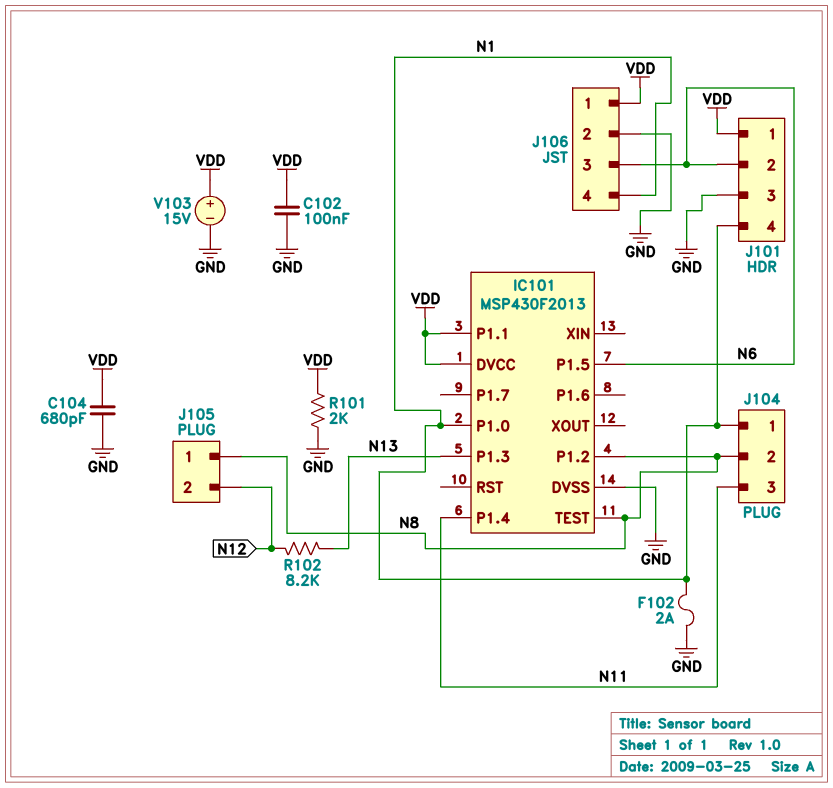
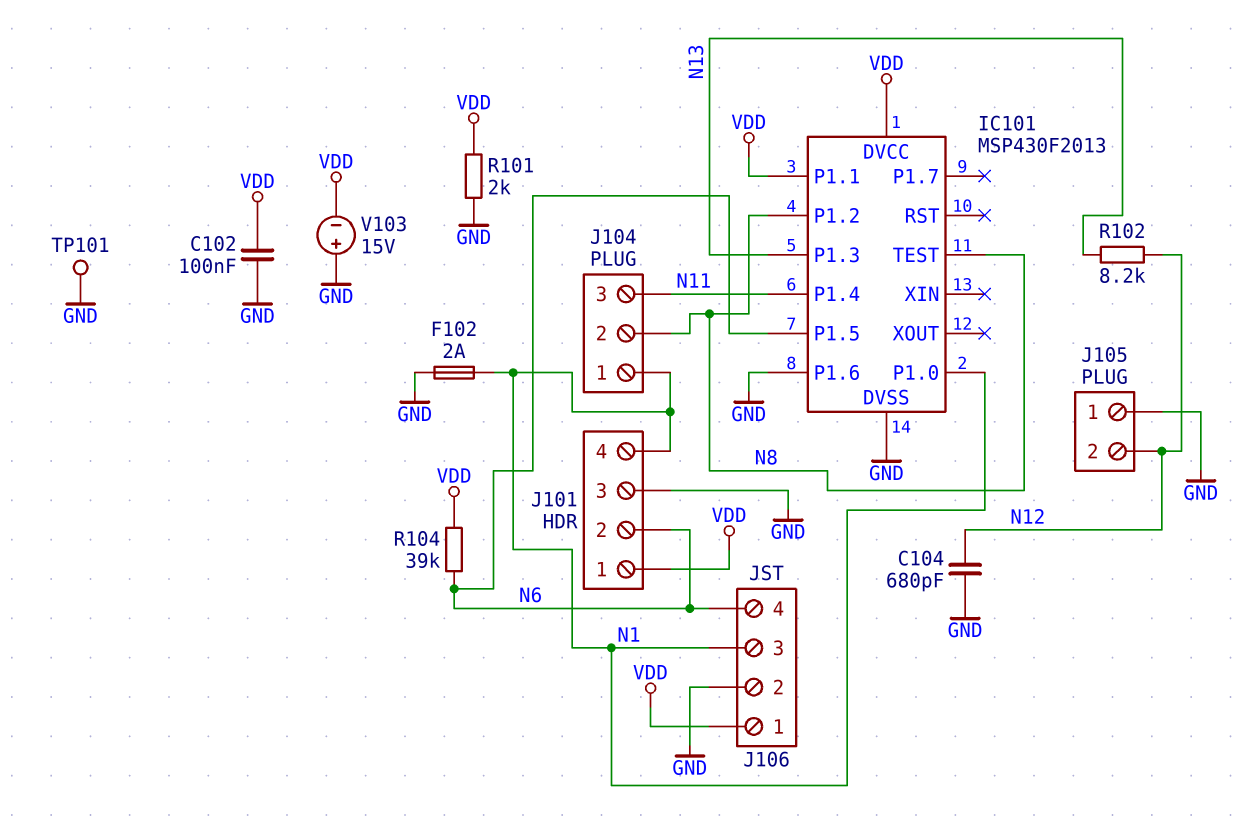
C104: 680pF (GND, VDD) -> 680pF (GND, N12)
IC101 pin P1.6: none -> GND
J105 pin 1: N8 -> GND
J106 pin 3: N6 -> N1
J106 pin 4: N1 -> N6
R104: none -> 39k (N6, VDD)
TP101: none -> test point (GND)
V103: 15V (plus VDD, minus GND) -> 15V (plus GND, minus VDD)

